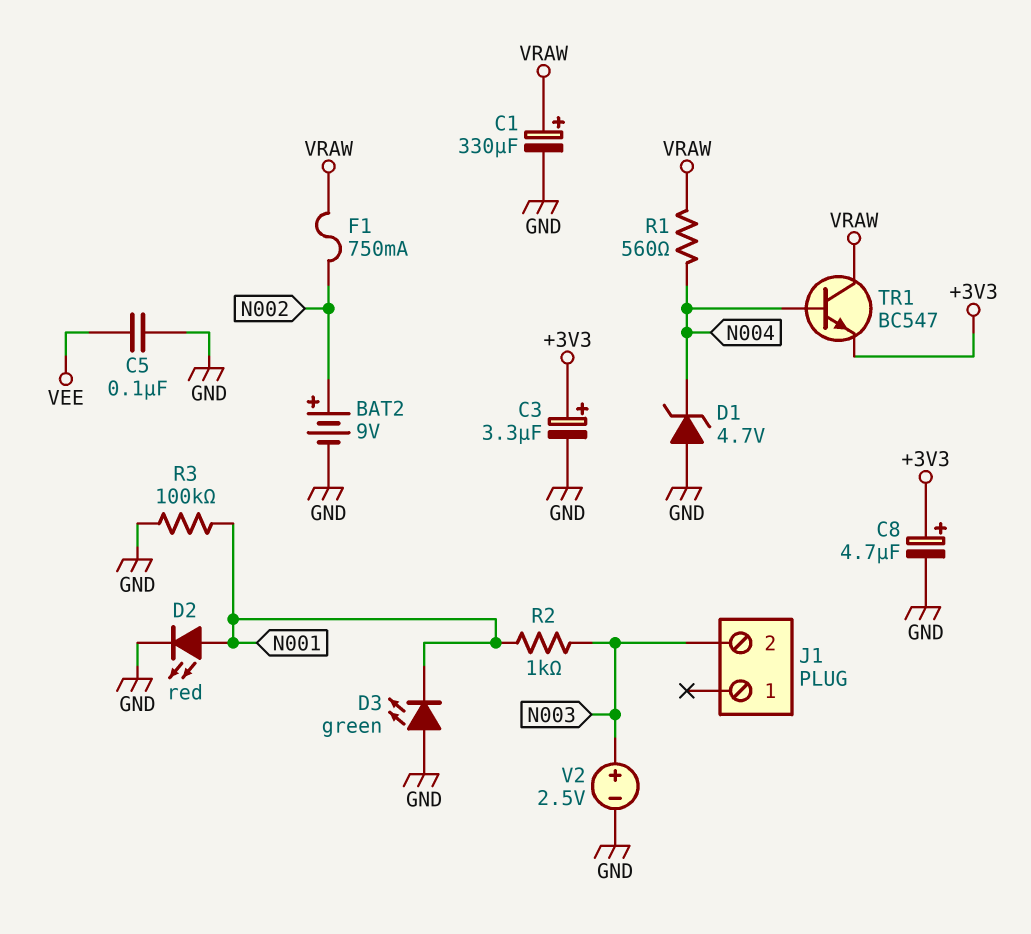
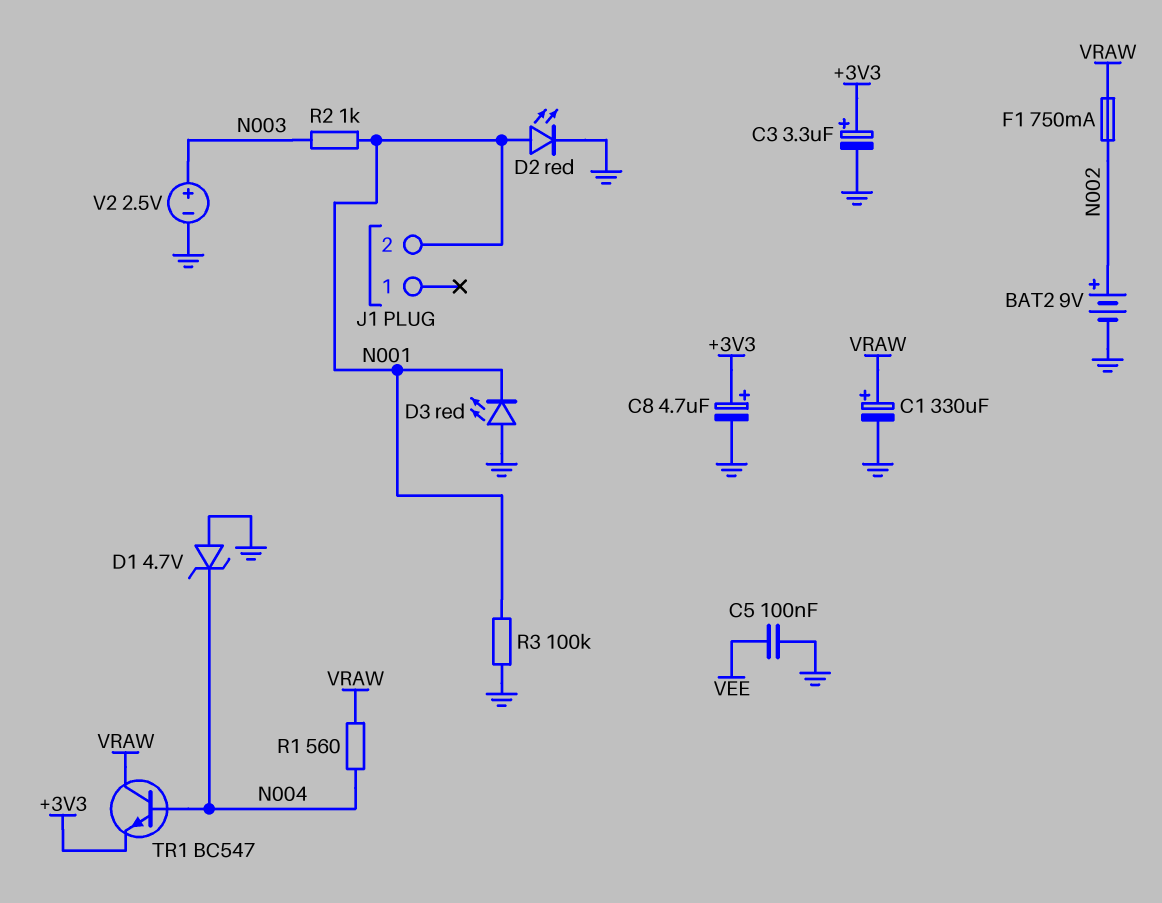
D3: LED green (A GND, K N001) -> LED red (A GND, K N001)
J1 pin 2: N003 -> N001

